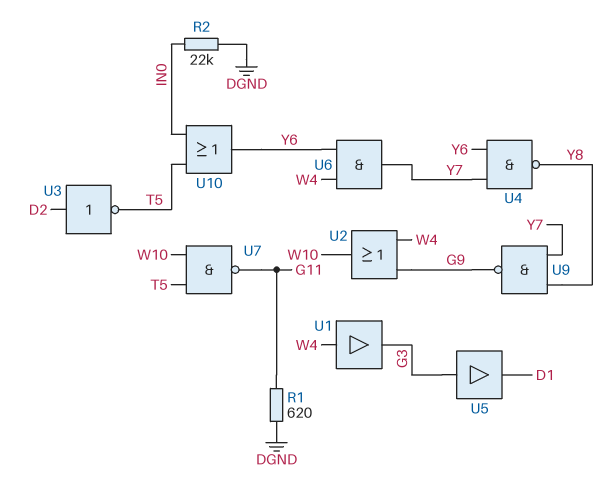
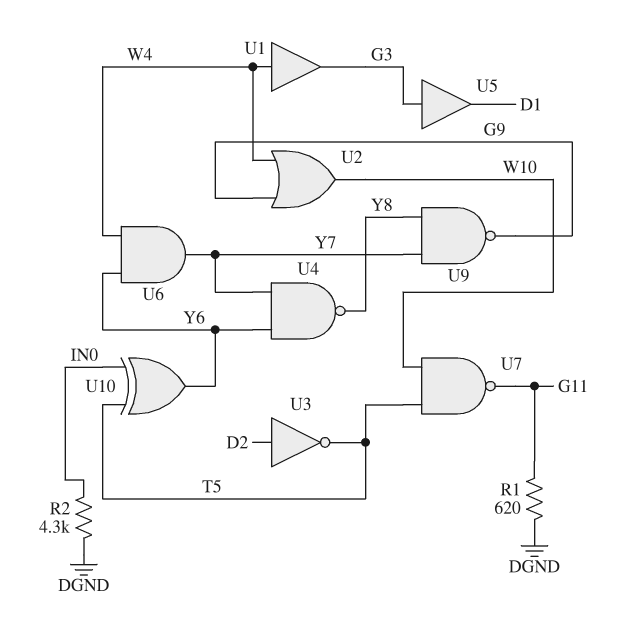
R2: 22k (DGND, IN0) -> 4.3k (DGND, IN0)
U10: OR (in IN0, in T5, out Y6) -> XOR (in IN0, in T5, out Y6)

